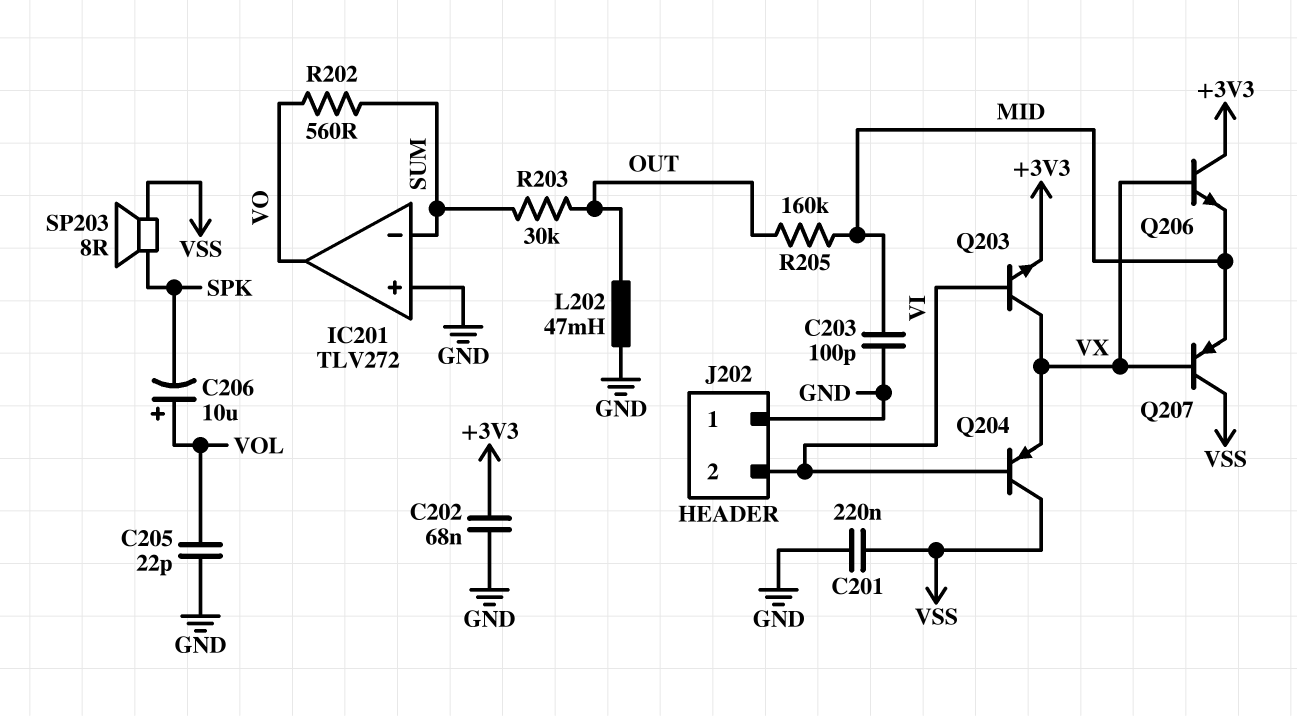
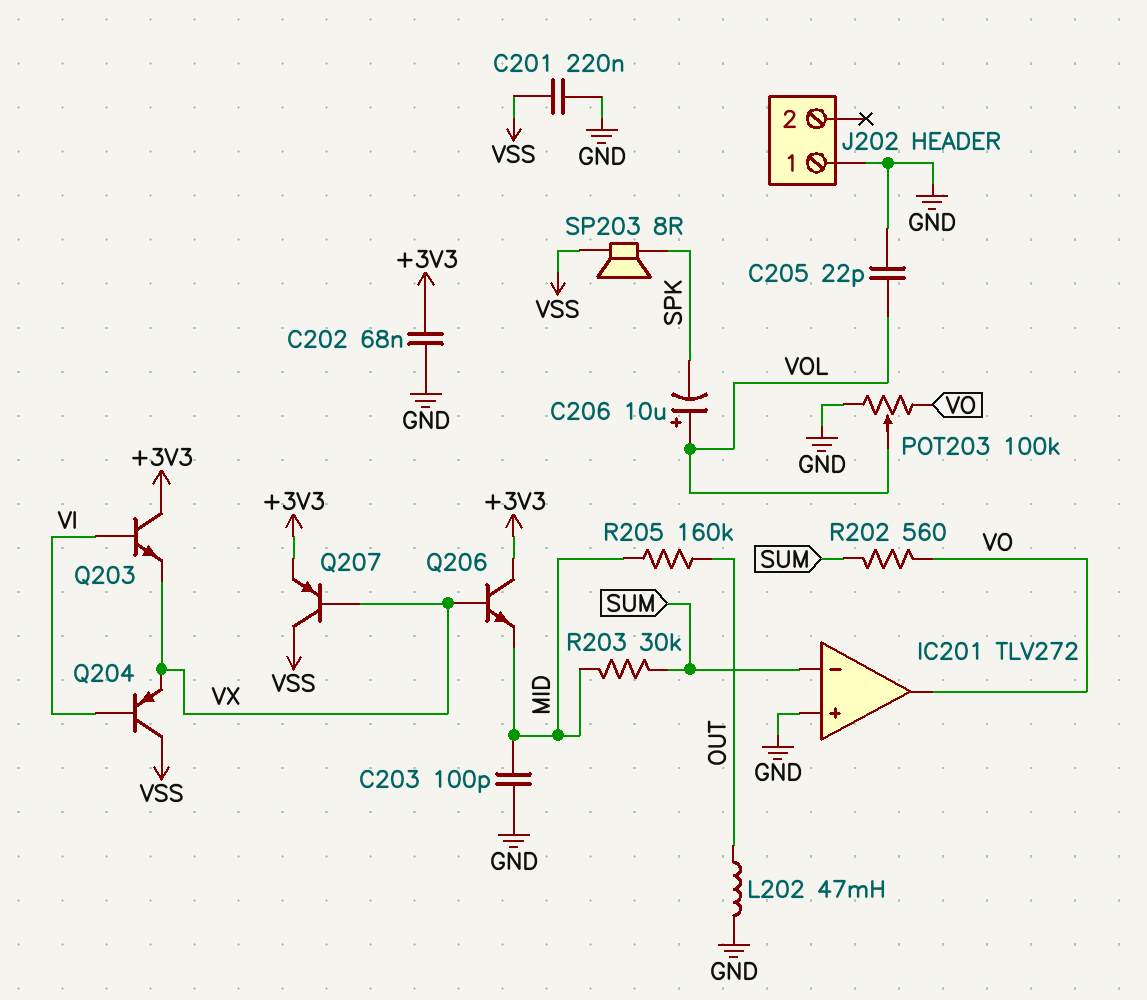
J202 pin 2: VI -> none
POT203: none -> 100k (GND, VO, wiper VOL)
Q203: NPN (B VI, C VX, E +3V3) -> NPN (B VI, C +3V3, E VX)
Q207: PNP (B VX, C VSS, E MID) -> PNP (B VX, C VSS, E +3V3)
R203: 30k (OUT, SUM) -> 30k (MID, SUM)

